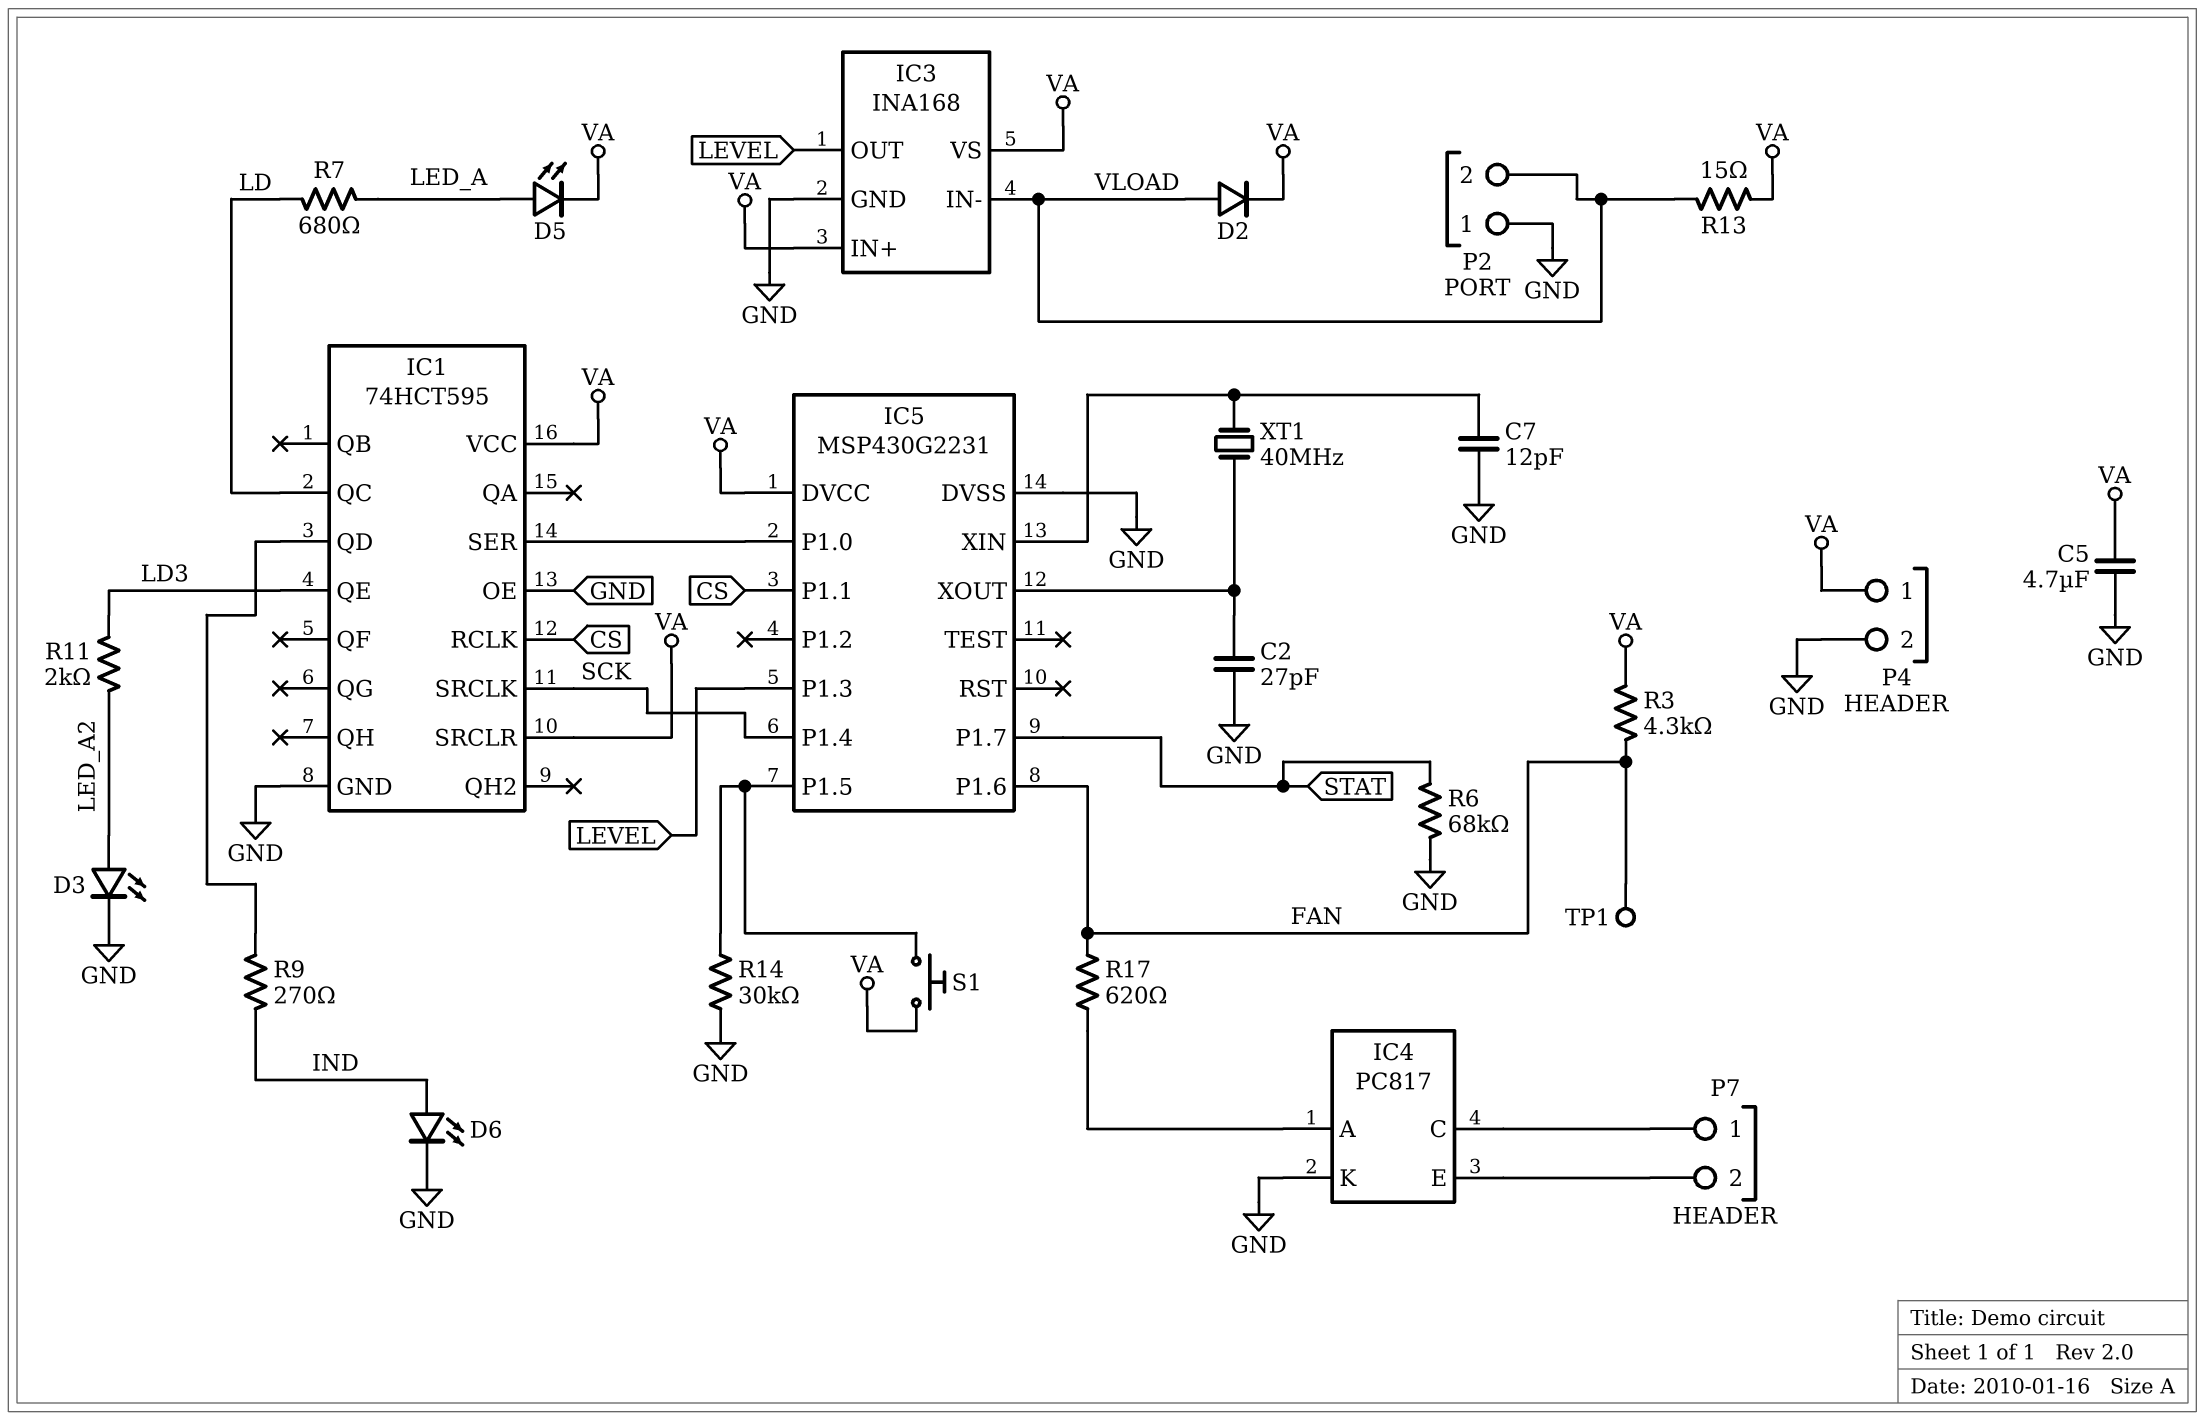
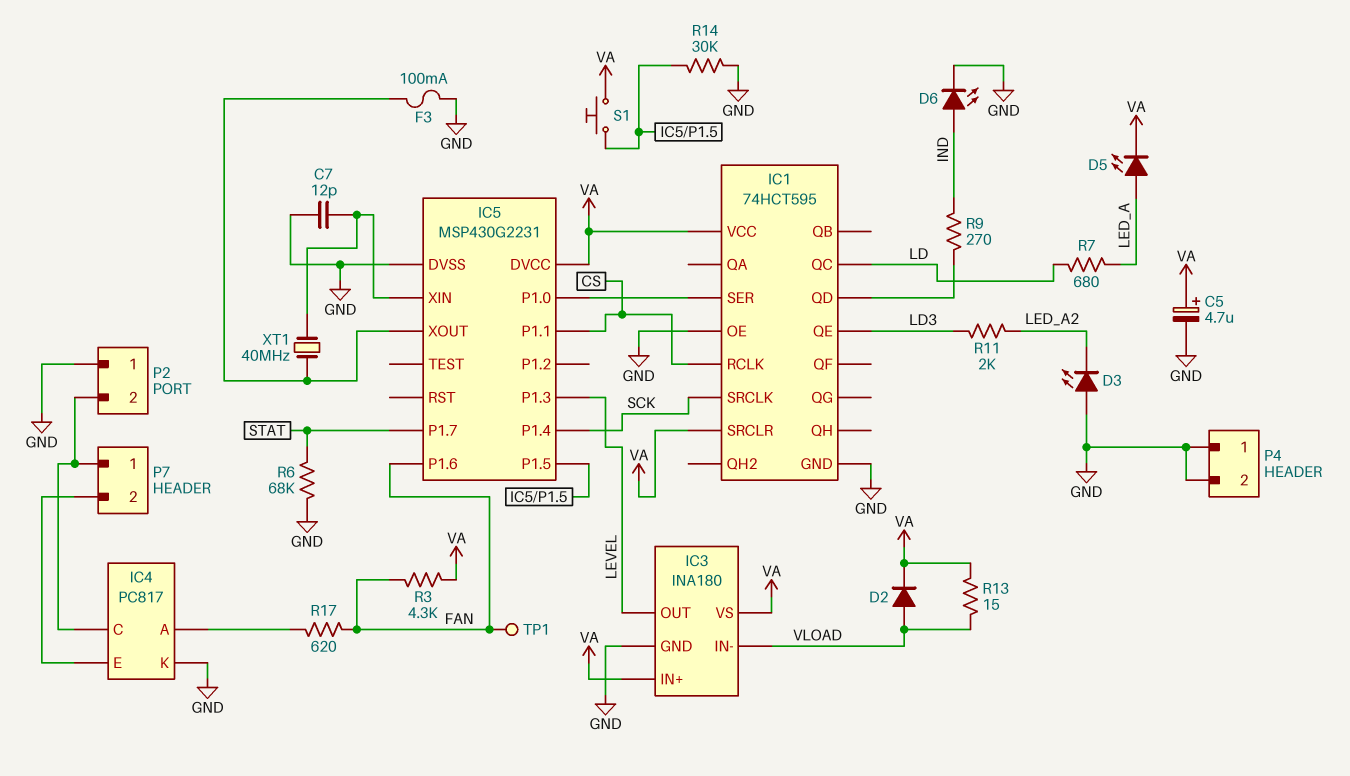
C2: 27pF (GND, IC5/XOUT) -> none
C5: 4.7uF (GND, VA) -> 4.7uF (plus VA, minus GND)
D3: LED (A LED_A2, K GND) -> LED (A GND, K LED_A2)
F3: none -> 100mA (GND, IC5/XOUT)
IC3: INA168 -> INA180
P2 pin 2: VLOAD -> IC4/C
P4 pin 1: VA -> GND

